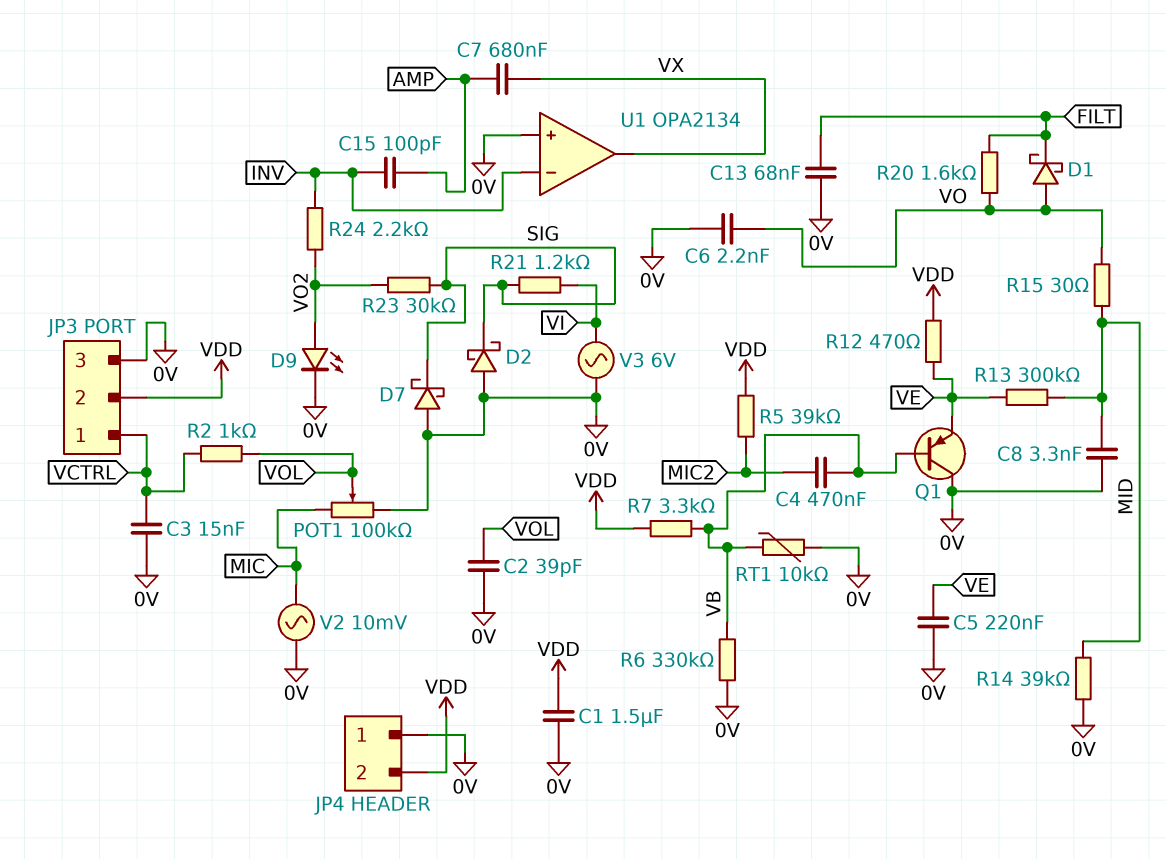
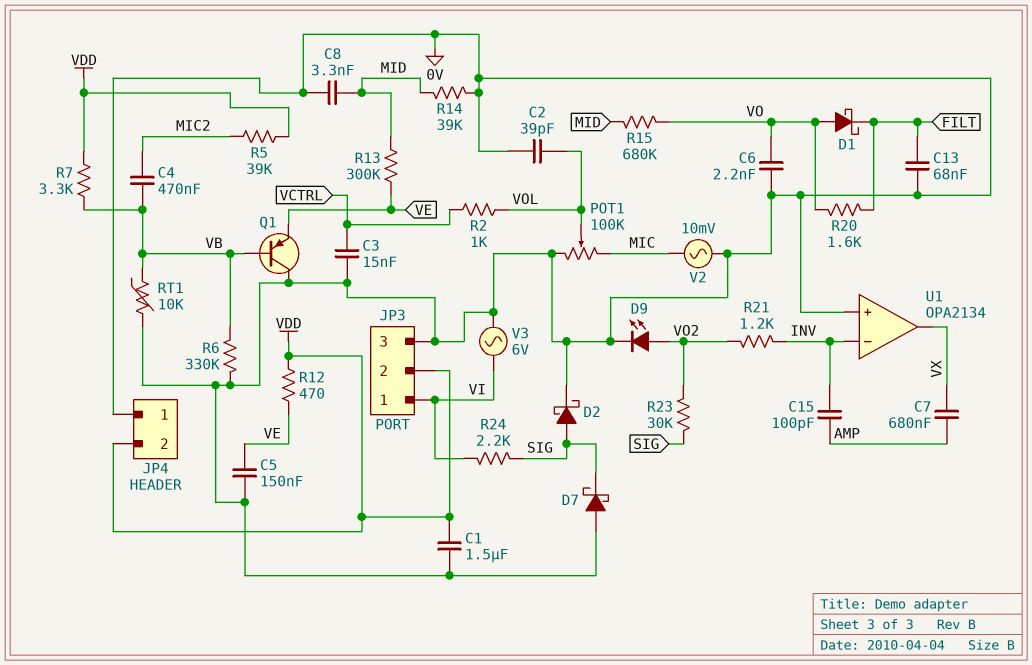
C5: 220nF (0V, VE) -> 150nF (0V, VE)
D2: schottky (A 0V, K SIG) -> schottky (A SIG, K 0V)
JP3 pin 1: VCTRL -> VI
R15: 30 (MID, VO) -> 680k (MID, VO)
R21: 1.2k (SIG, VI) -> 1.2k (INV, VO2)
R24: 2.2k (INV, VO2) -> 2.2k (SIG, VI)

